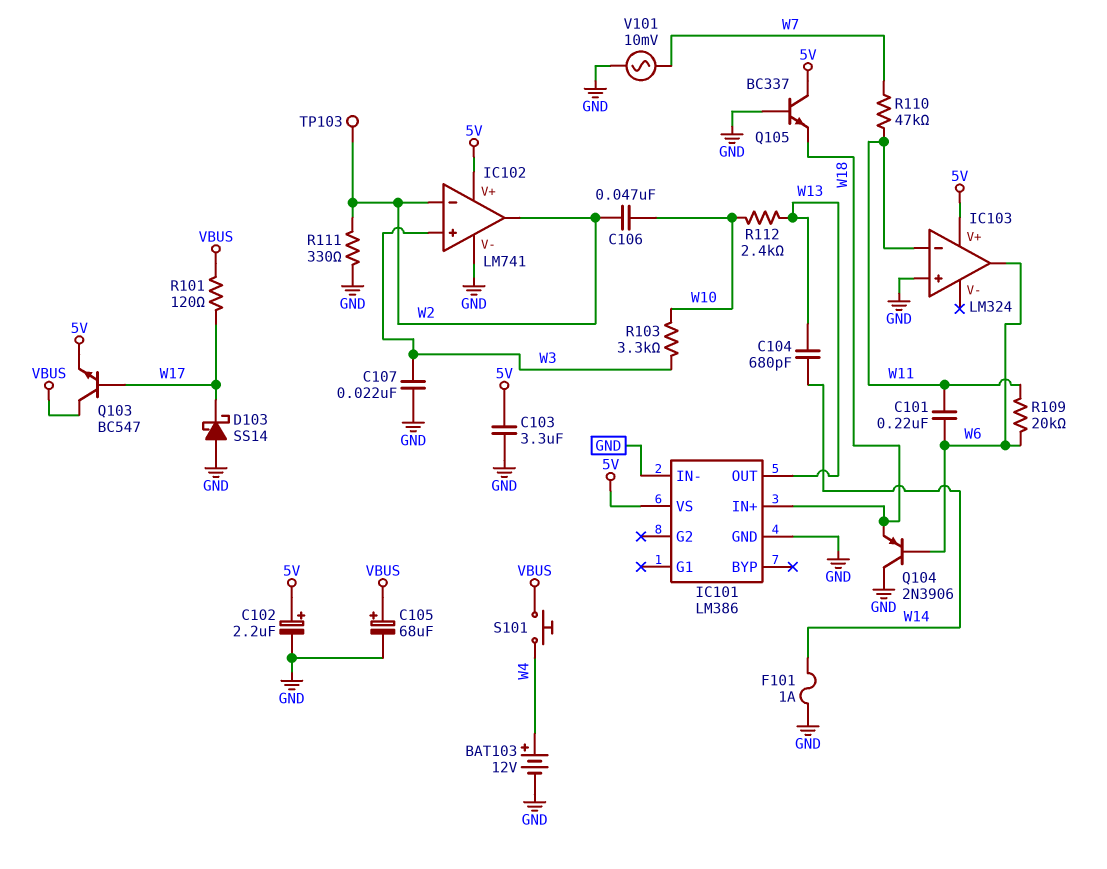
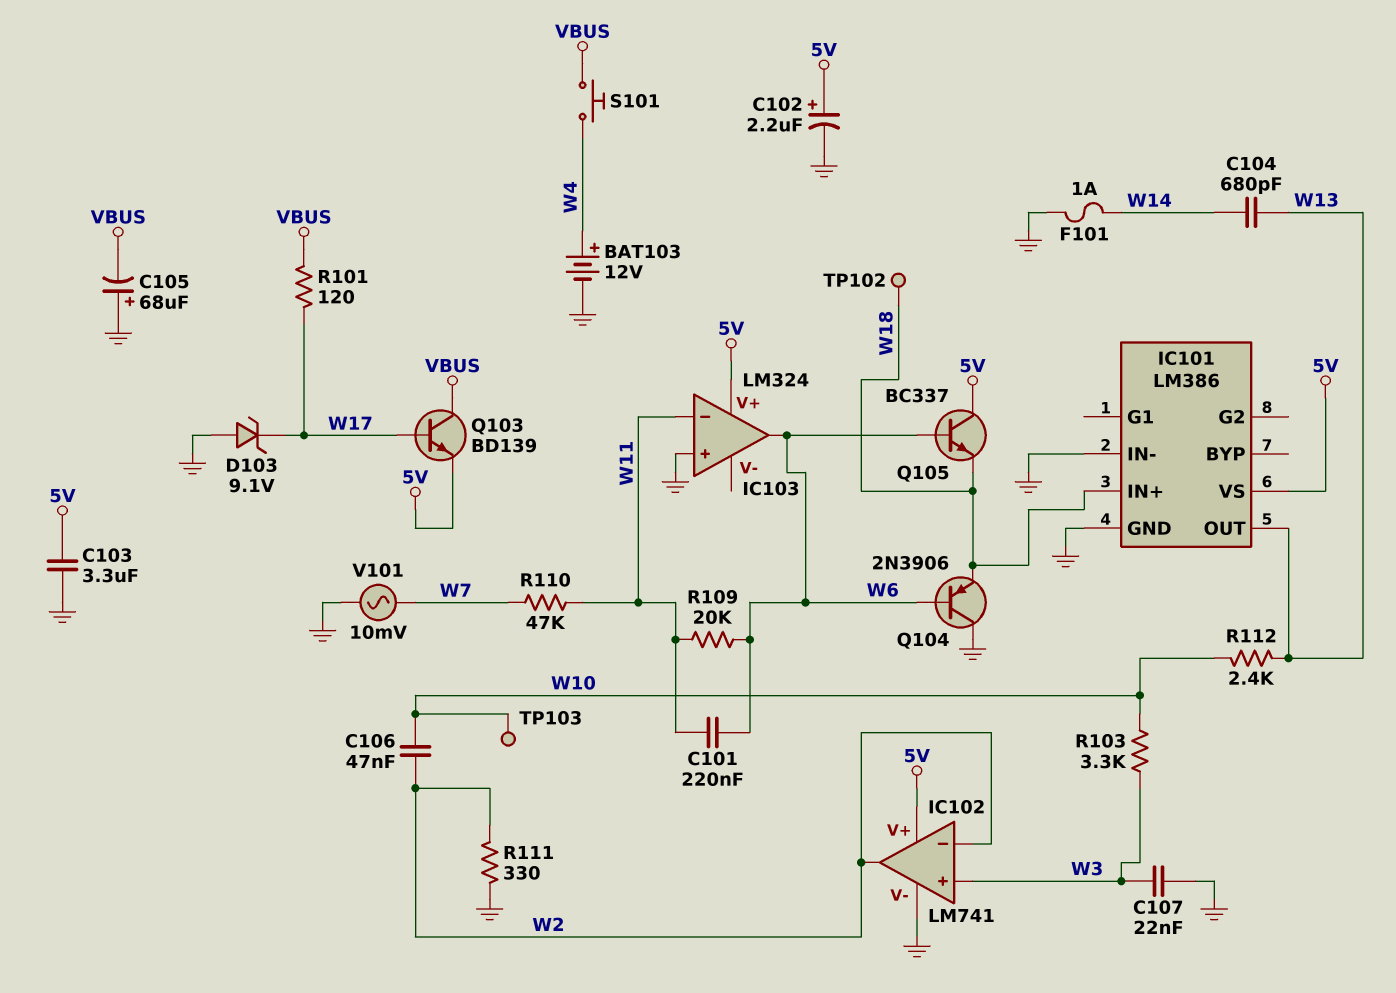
C105: 68uF (plus VBUS, minus GND) -> 68uF (plus GND, minus VBUS)
D103: schottky SS14 (A GND, K W17) -> zener 9.1V (A GND, K W17)
Q103: NPN BC547 (B W17, C VBUS, E 5V) -> NPN BD139 (B W17, C VBUS, E 5V)
Q105: NPN BC337 (B GND, C 5V, E W18) -> NPN BC337 (B W6, C 5V, E W18)
TP102: none -> test point (W18)
TP103: test point (W2) -> test point (W10)

